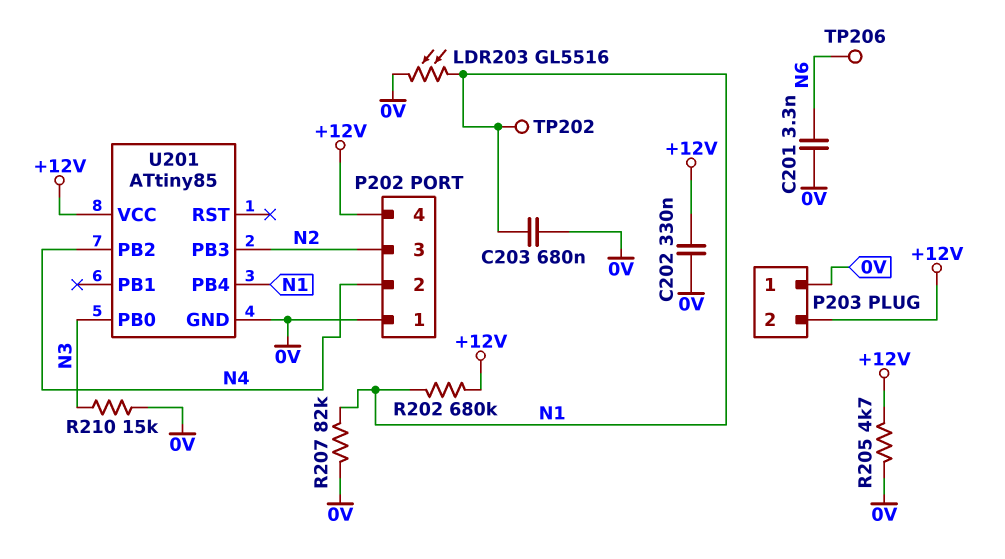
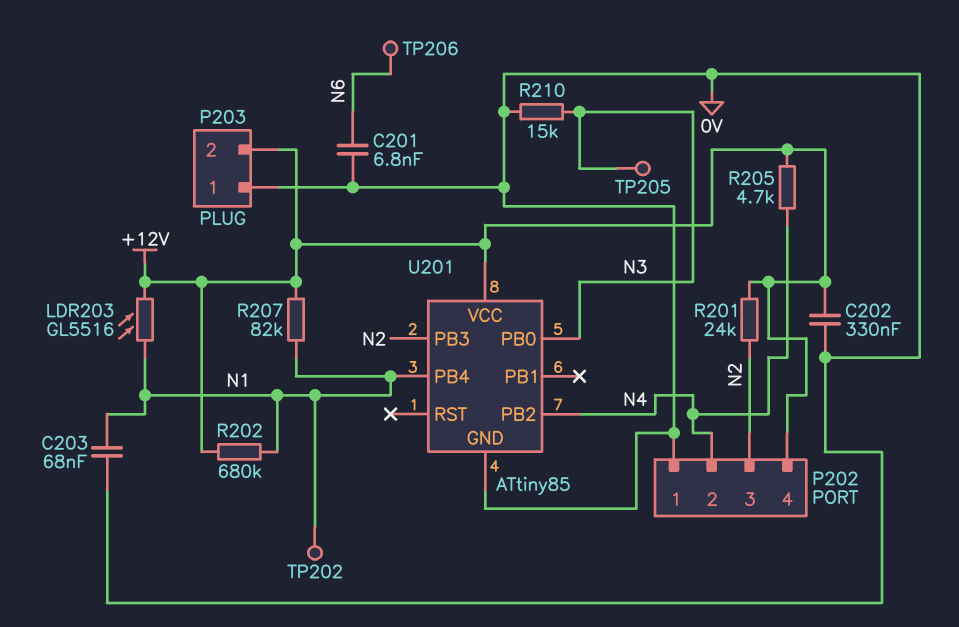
C201: 3.3nF (0V, N6) -> 6.8nF (0V, N6)
C203: 680nF (0V, N1) -> 68nF (0V, N1)
LDR203: GL5516 (0V, N1) -> GL5516 (+12V, N1)
R201: none -> 24k (+12V, N2)
R205: 4.7k (+12V, 0V) -> 4.7k (+12V, N4)
R207: 82k (0V, N1) -> 82k (+12V, N1)
TP205: none -> test point (N3)

